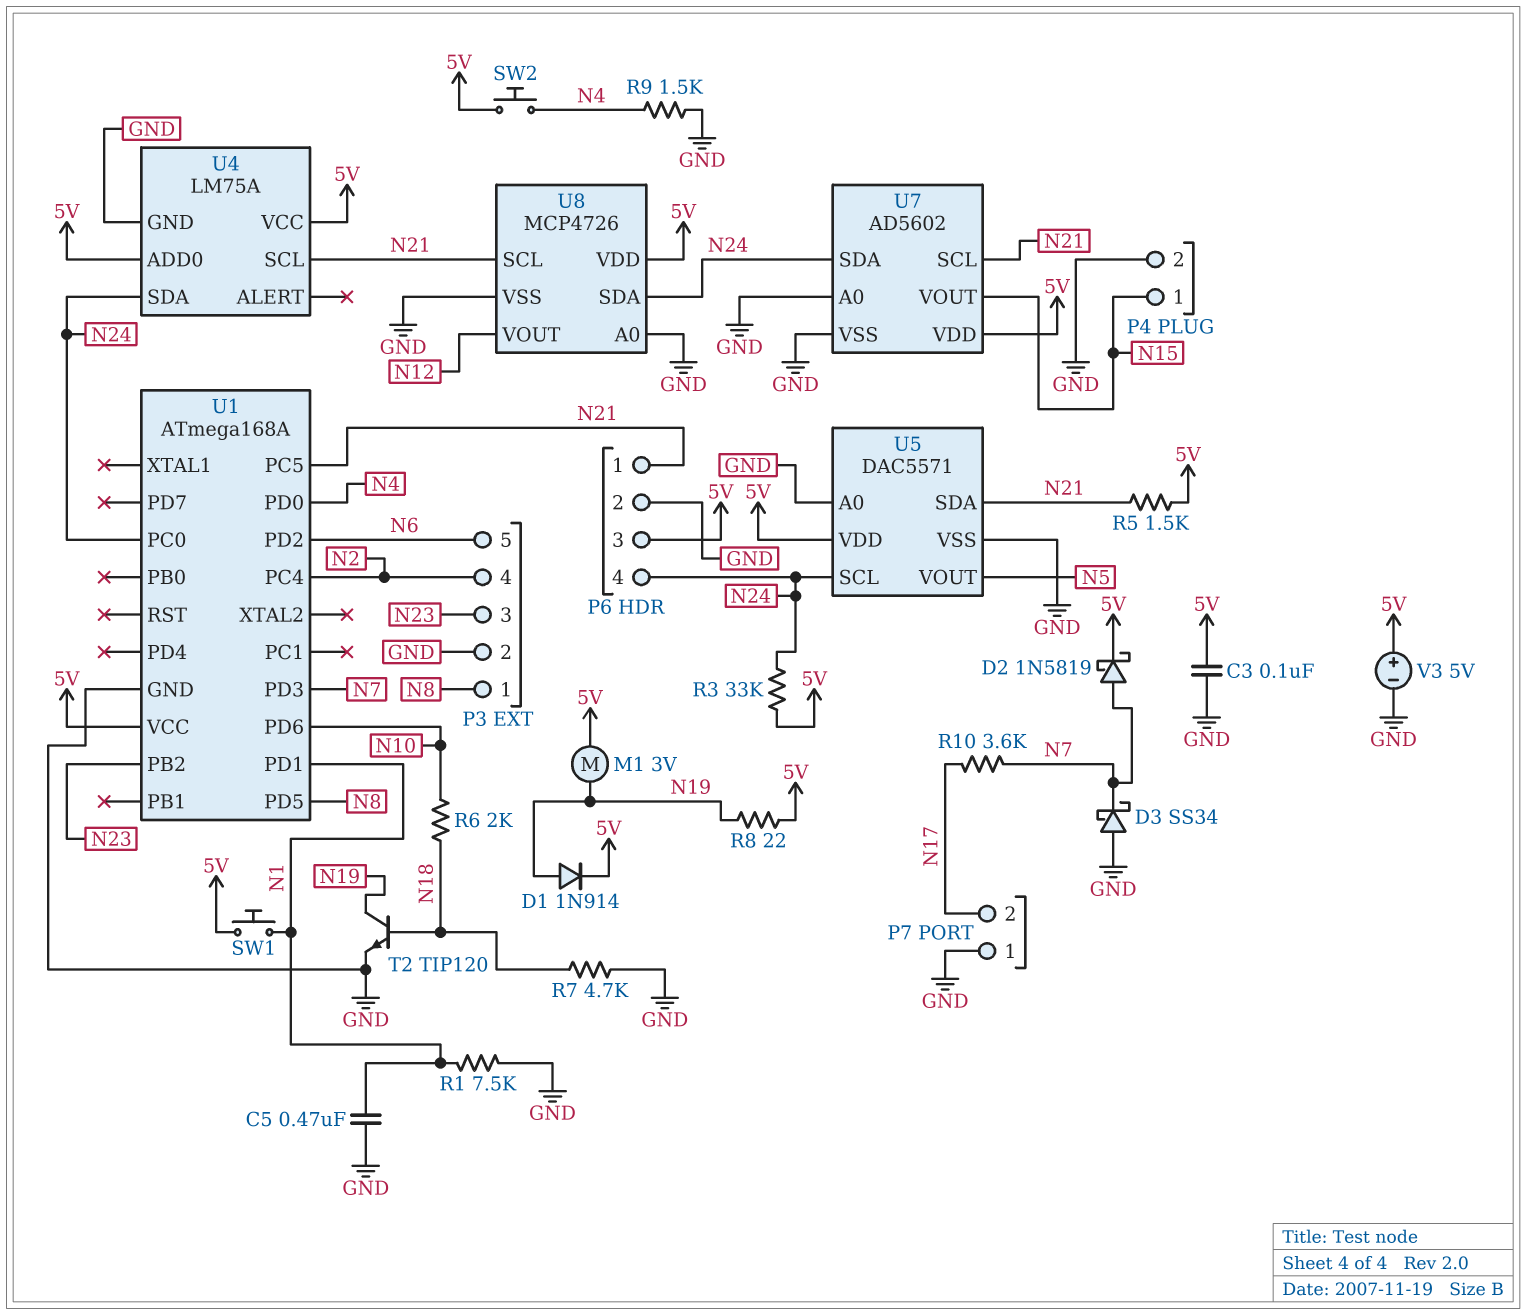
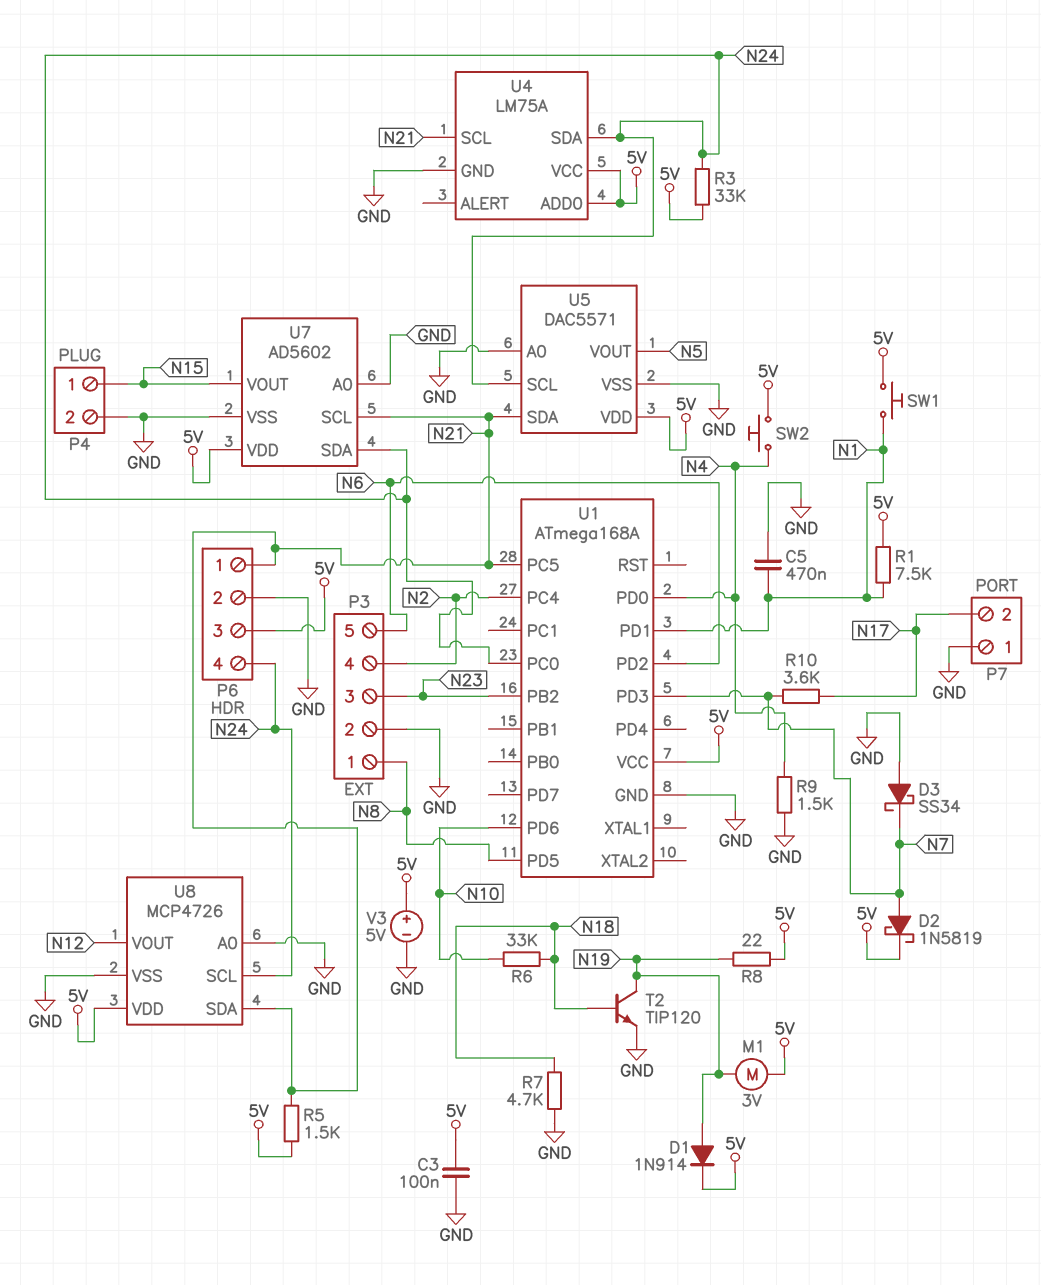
R1: 7.5k (GND, N1) -> 7.5k (5V, N1)
R6: 2k (N10, N18) -> 33k (N10, N18)
U8 pin SCL: N21 -> N24
U8 pin SDA: N24 -> N21

